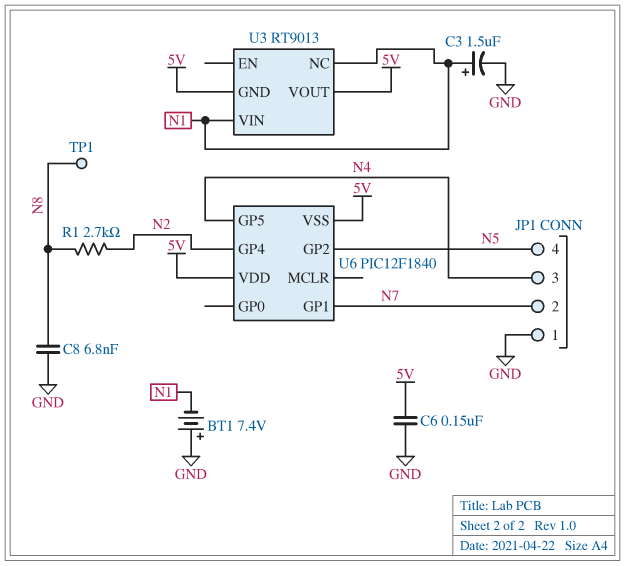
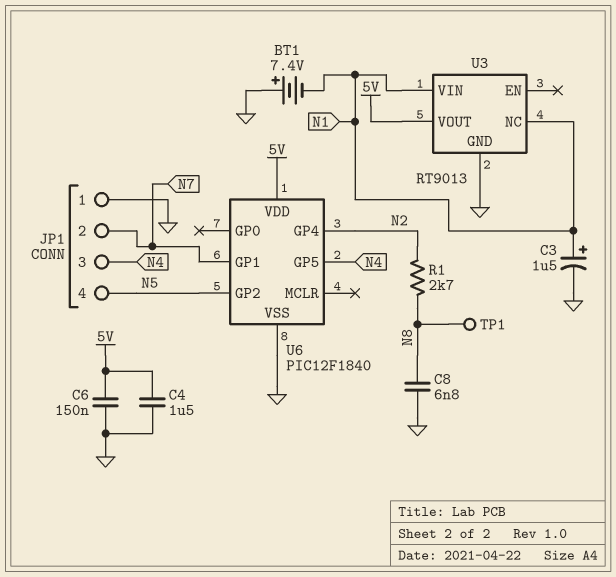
C4: none -> 1.5uF (5V, GND)
U3 pin GND: 5V -> GND
U6 pin VSS: 5V -> GND

